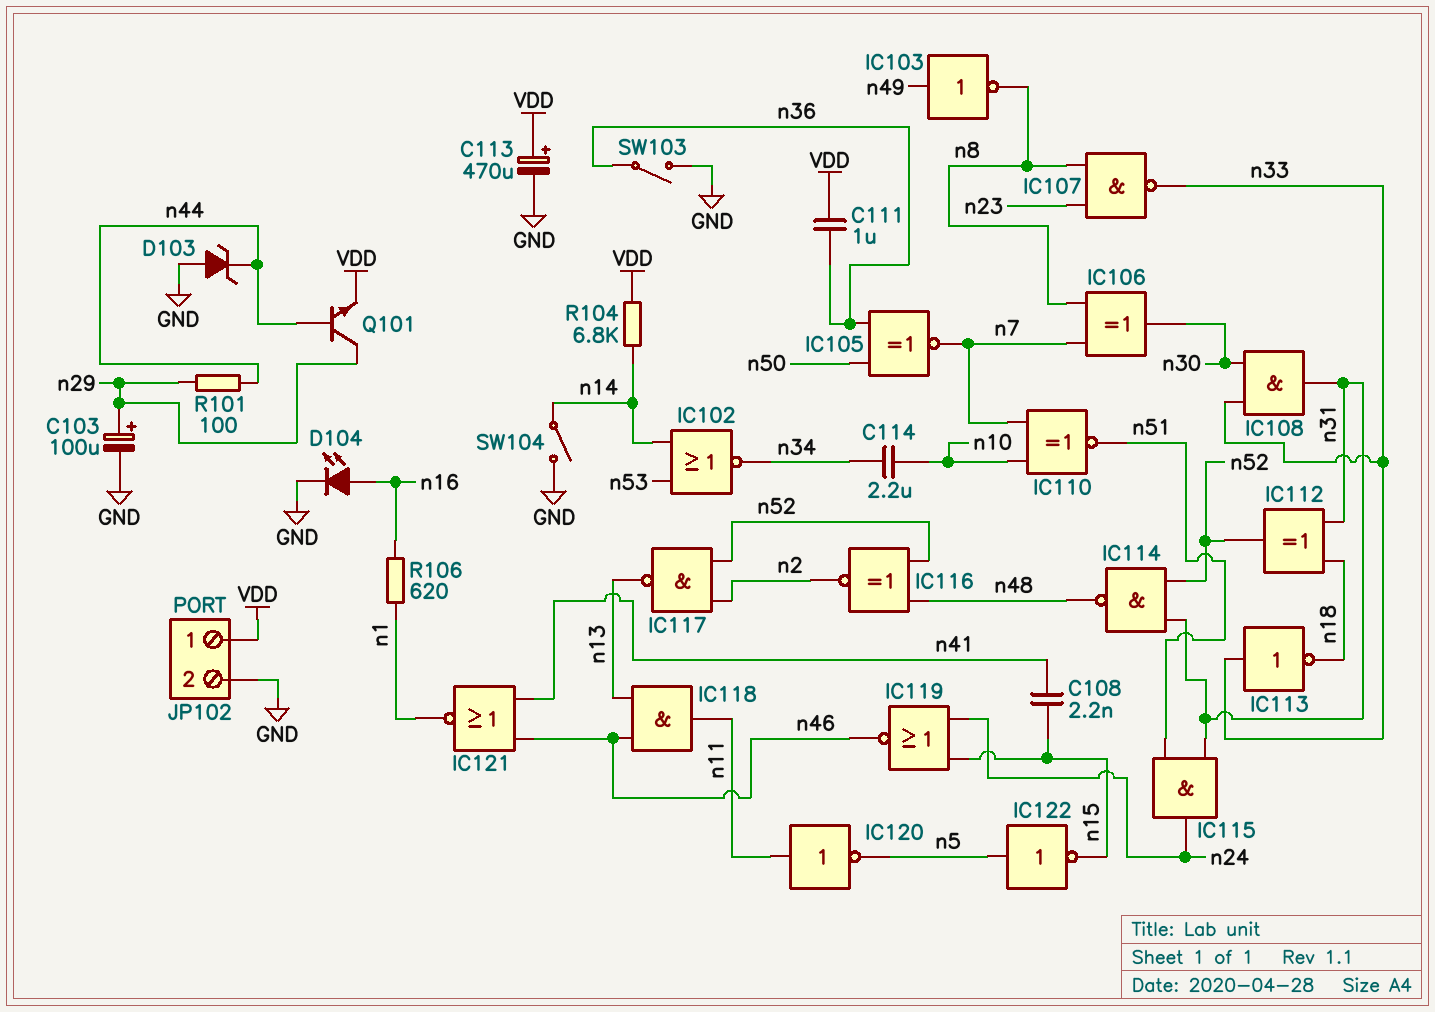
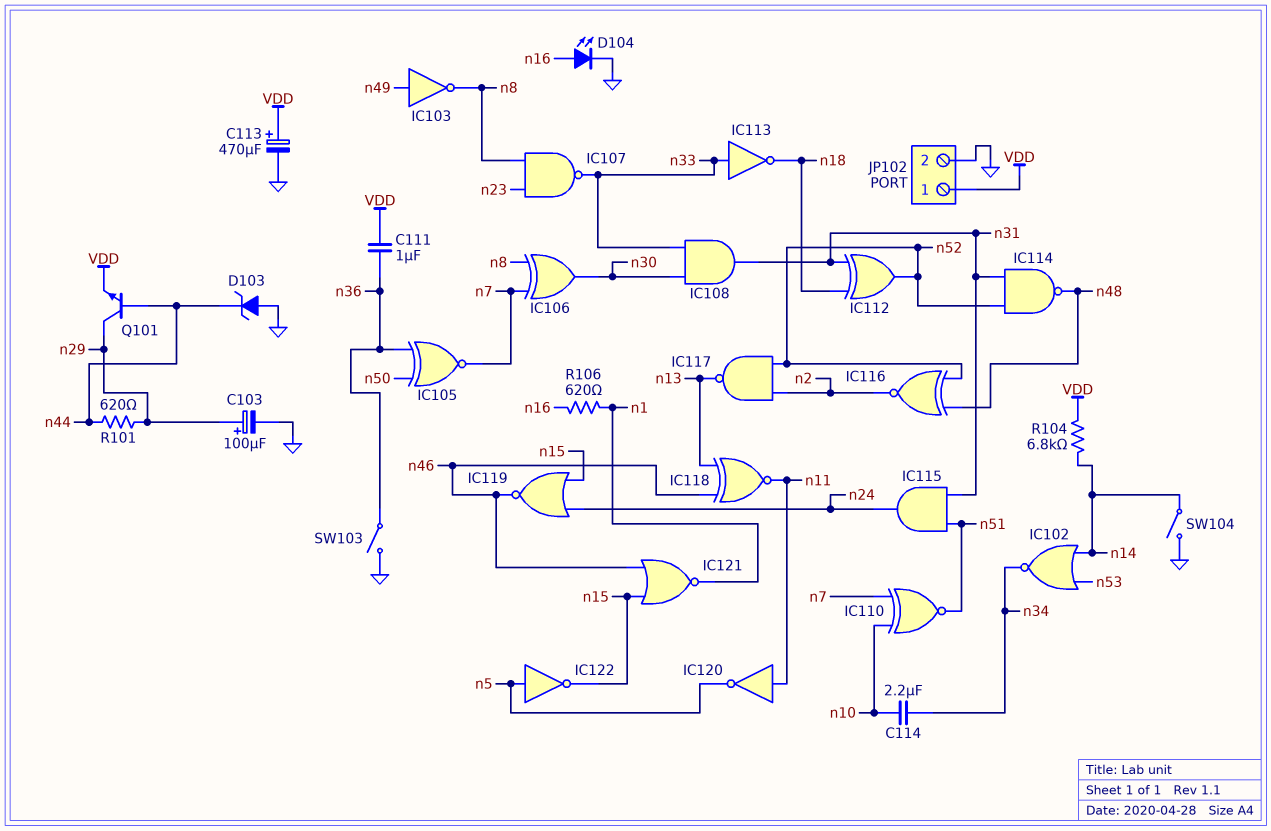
C108: 2.2nF (n15, n41) -> none
IC118: AND (in n13, in n46, out n11) -> XNOR (in n13, in n46, out n11)
IC121: NOR (in n41, in n46, out n1) -> NOR (in n15, in n46, out n1)
R101: 100 (n29, n44) -> 620 (n29, n44)

